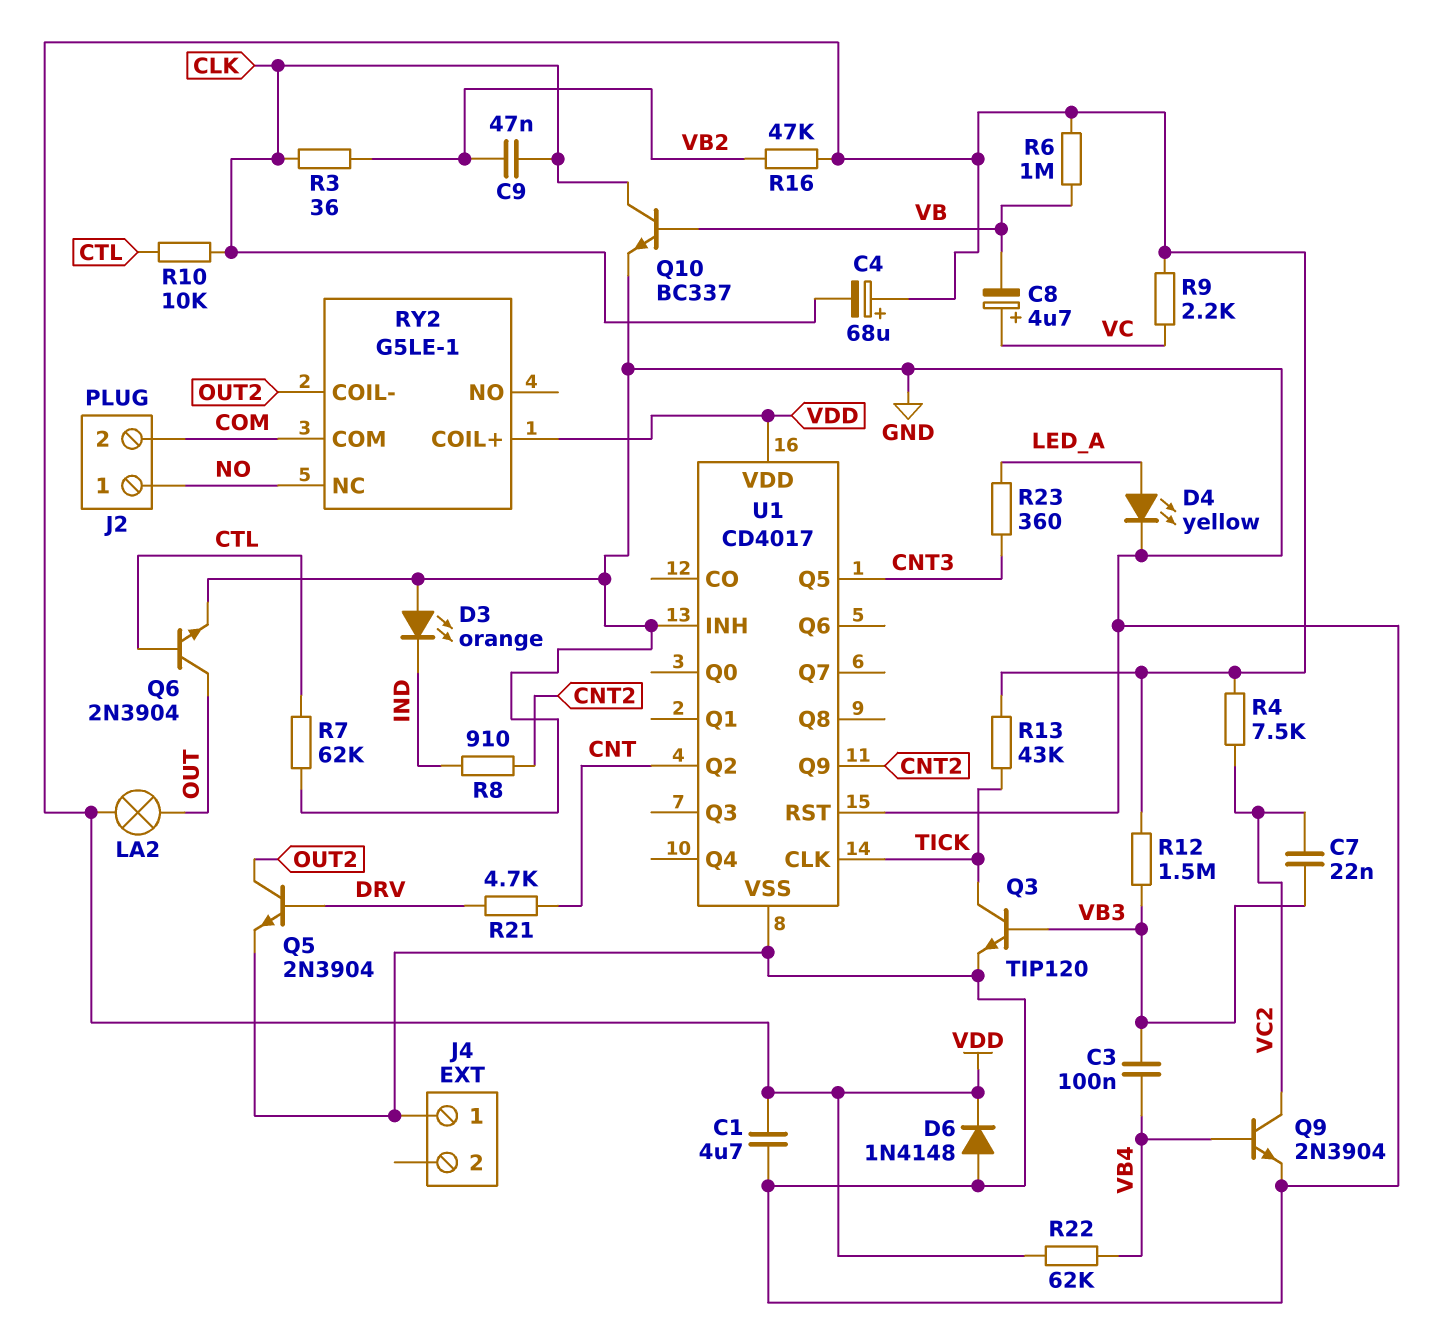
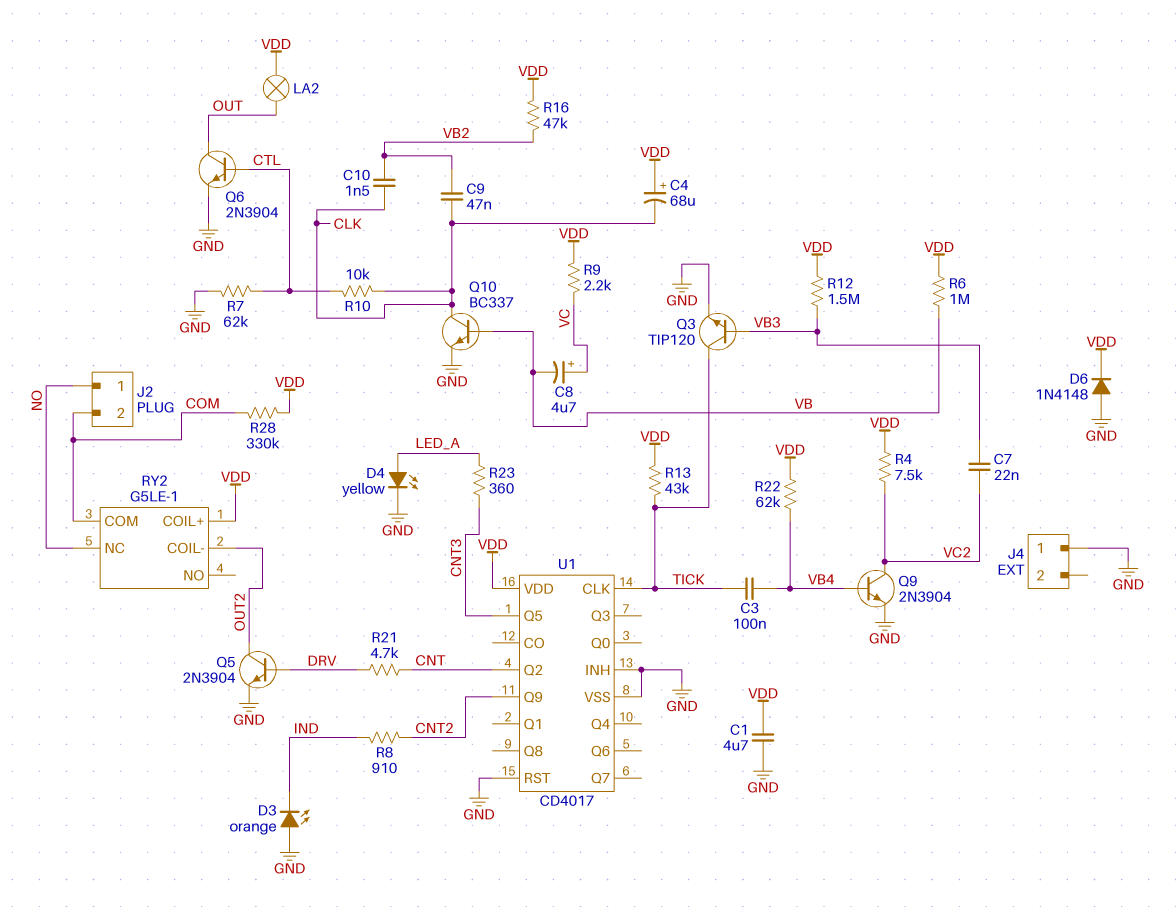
C3: 100nF (VB3, VB4) -> 100nF (TICK, VB4)
C10: none -> 1.5nF (CLK, VB2)
R3: 36 (CLK, VB2) -> none
R28: none -> 330k (COM, VDD)

